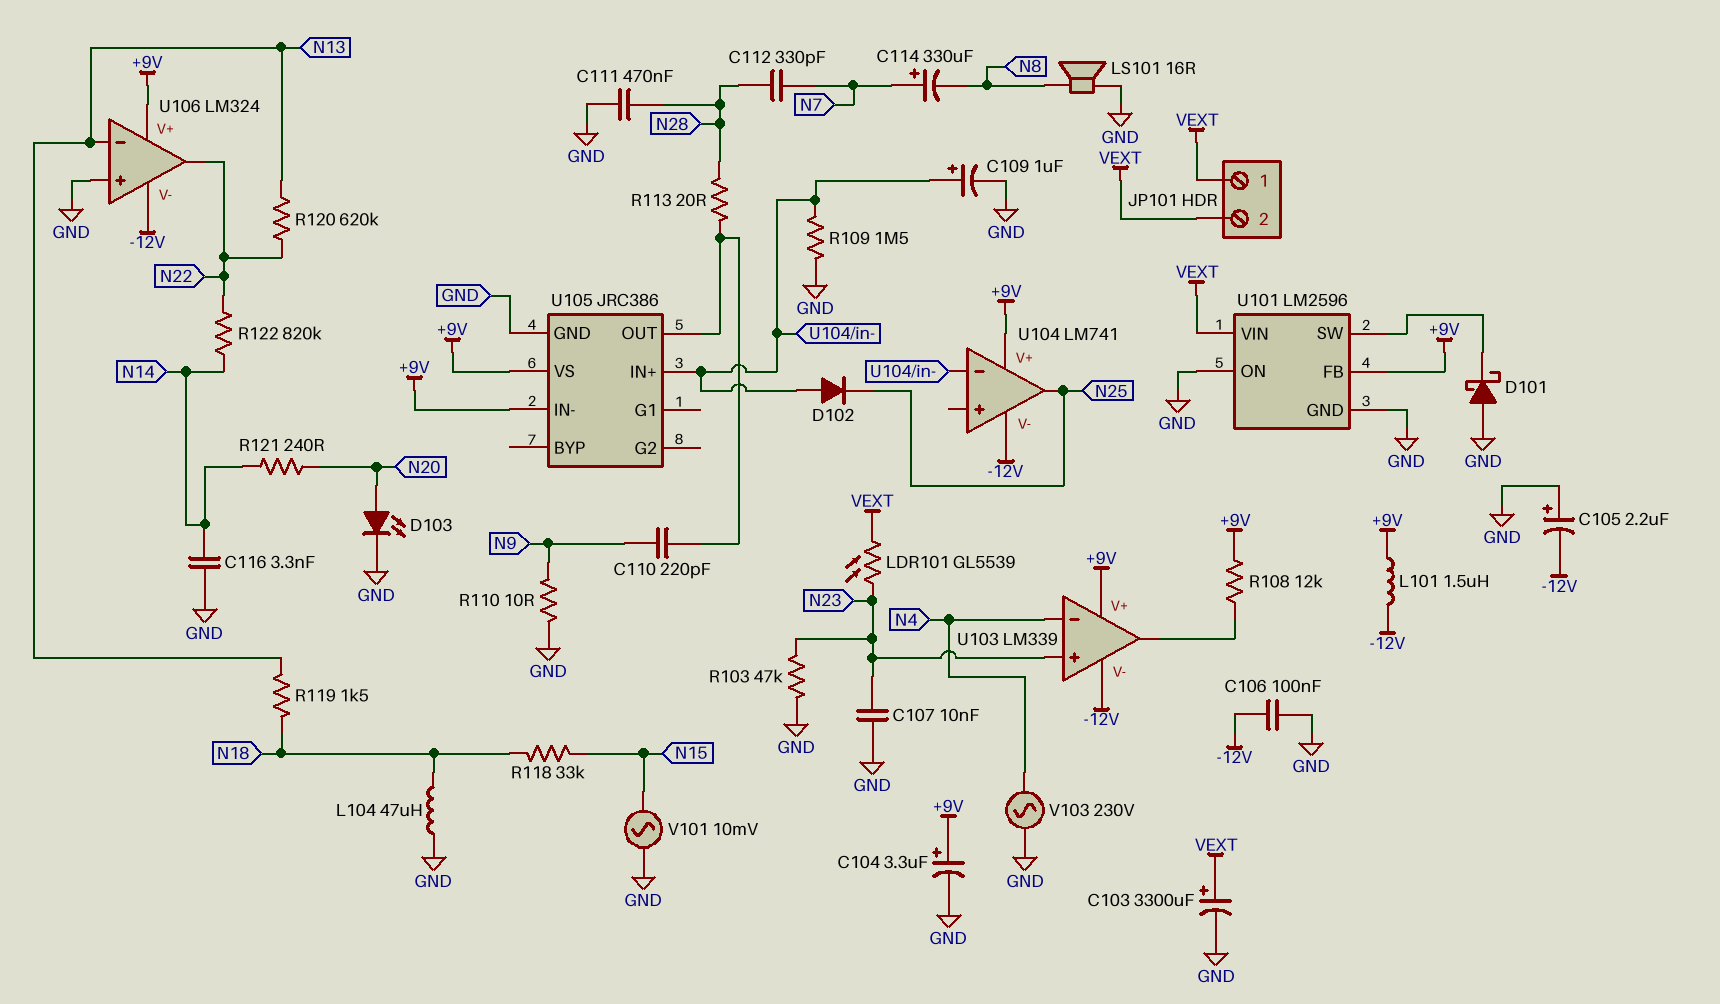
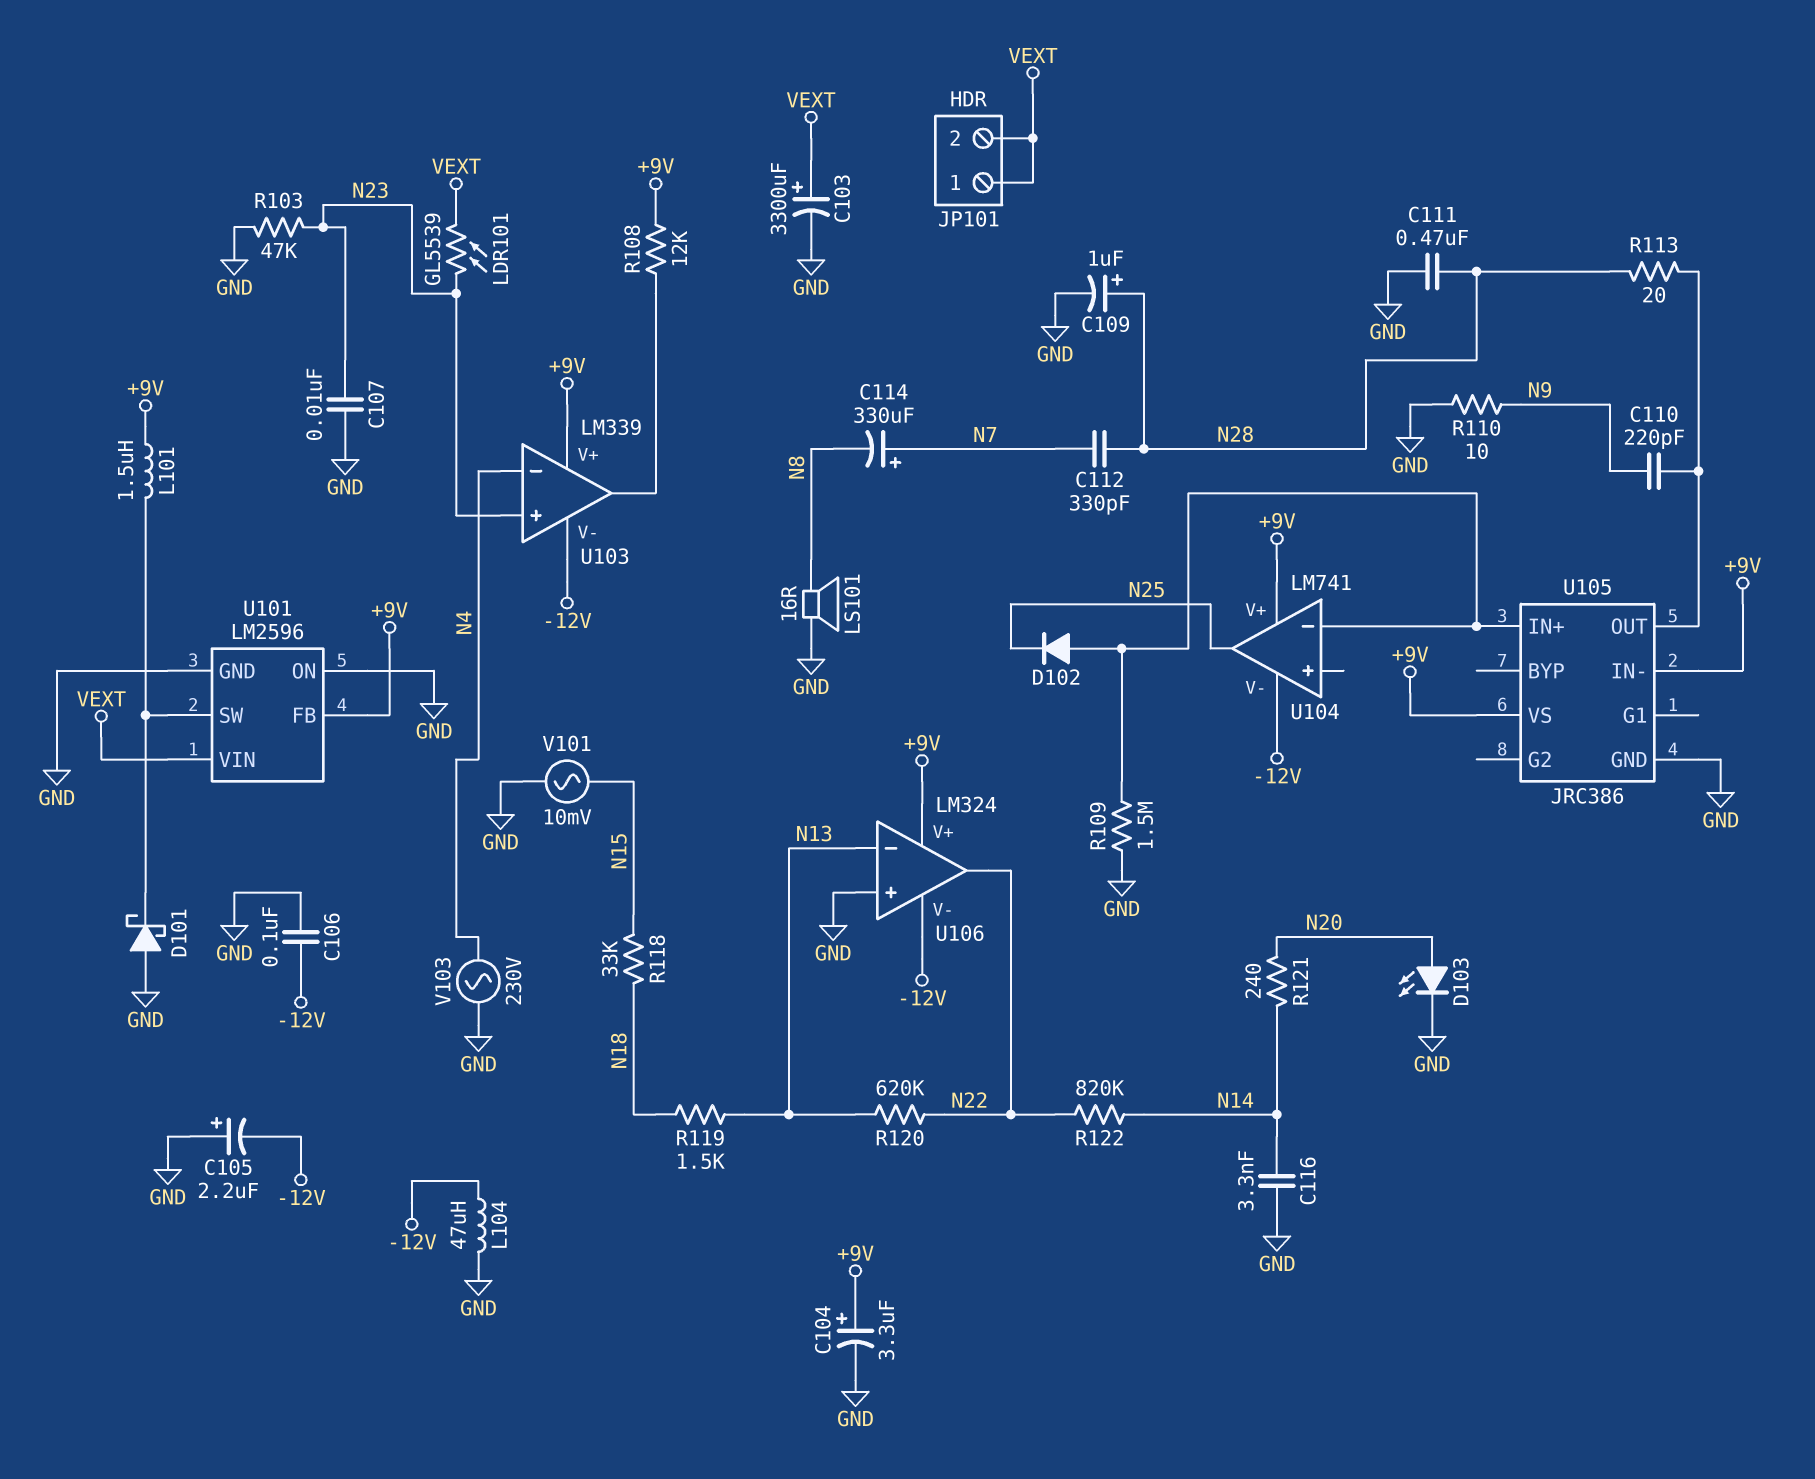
C109: 1uF (plus U104/in-, minus GND) -> 1uF (plus N28, minus GND)
L101: 1.5uH (+9V, -12V) -> 1.5uH (+9V, U101/SW)
L104: 47uH (GND, N18) -> 47uH (-12V, GND)

